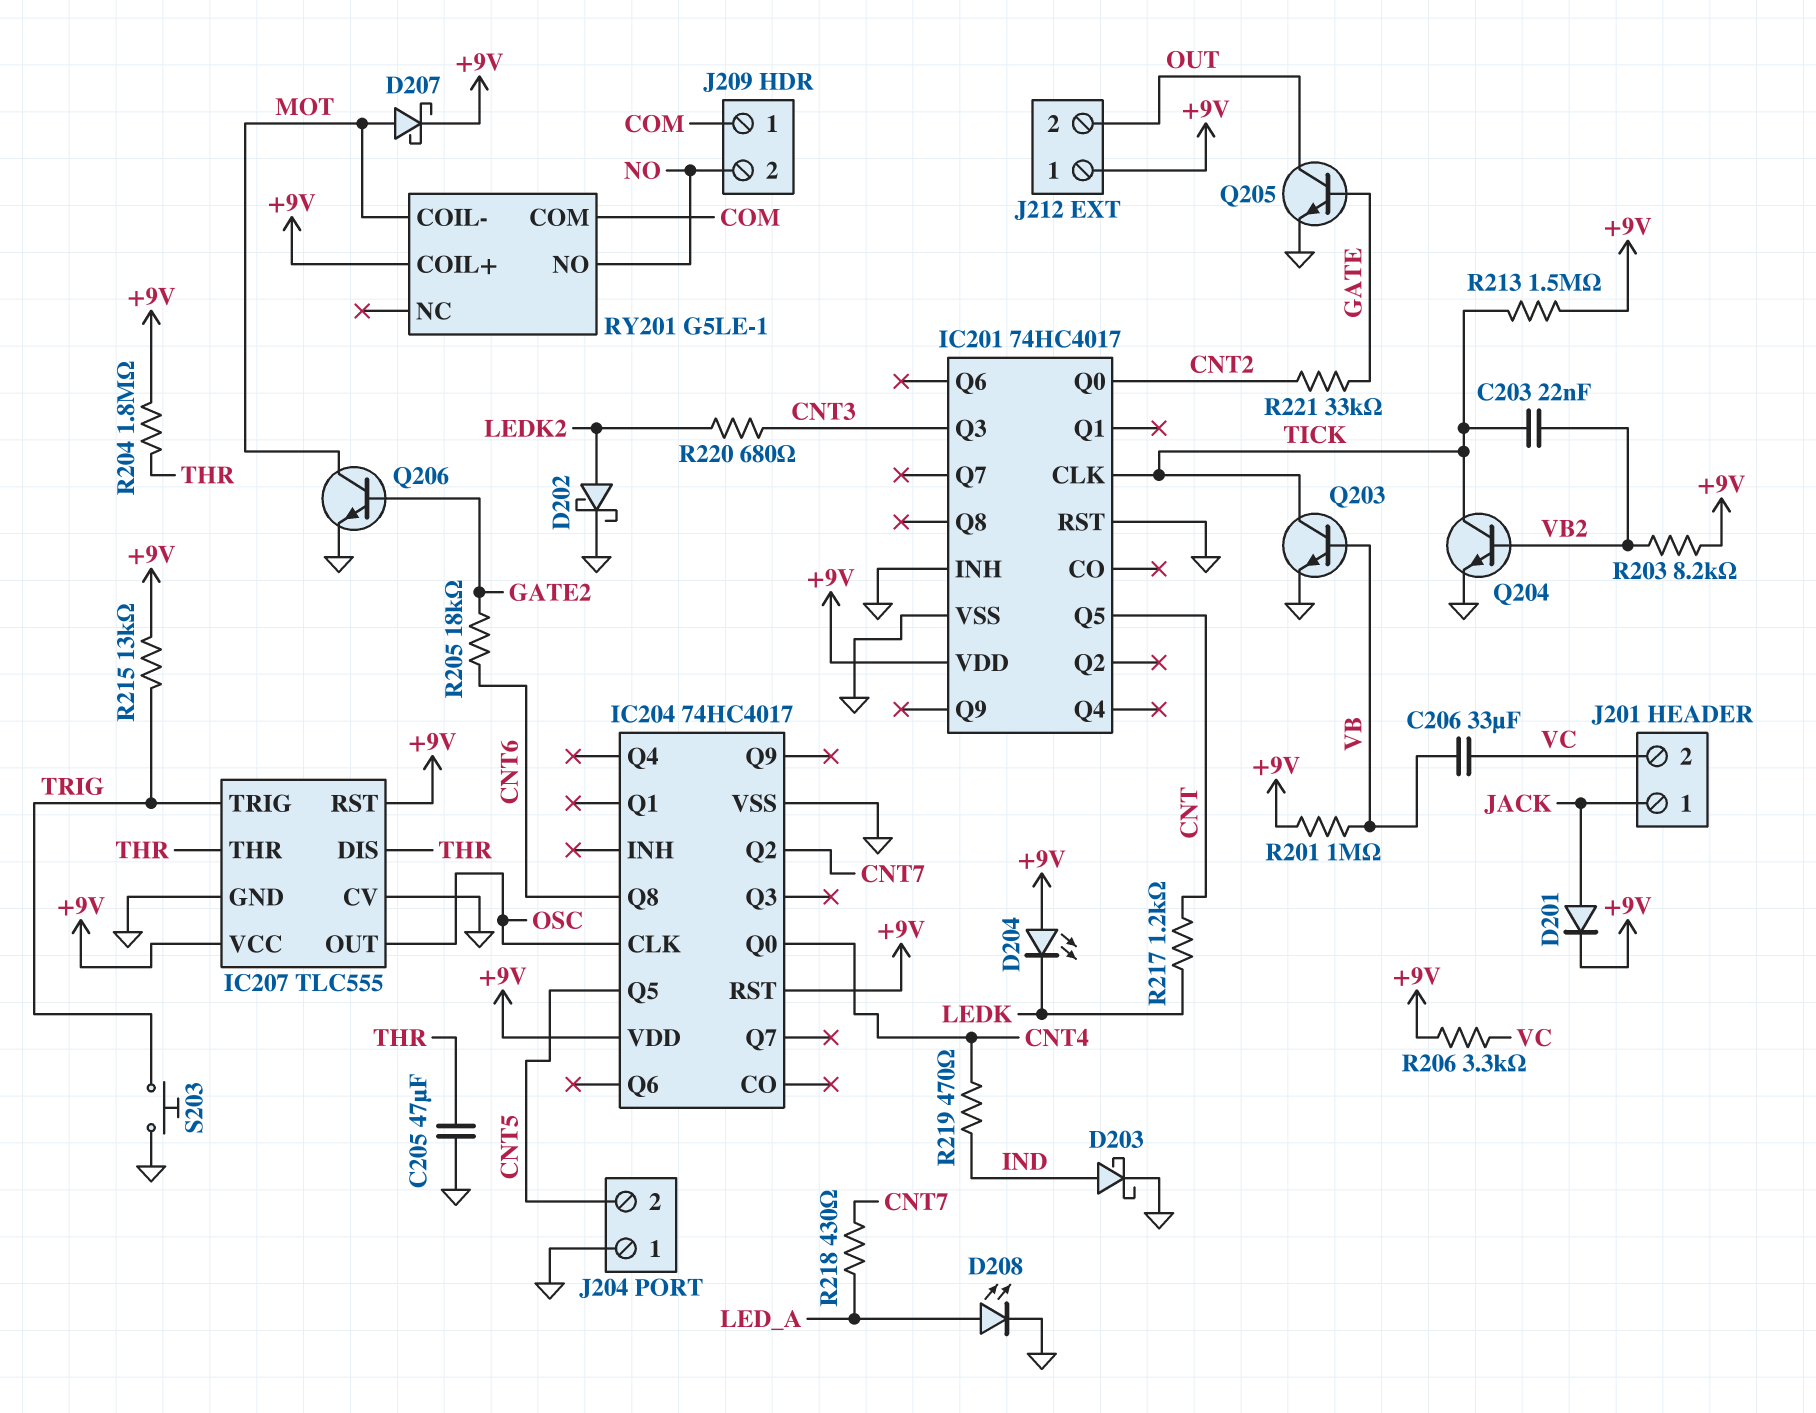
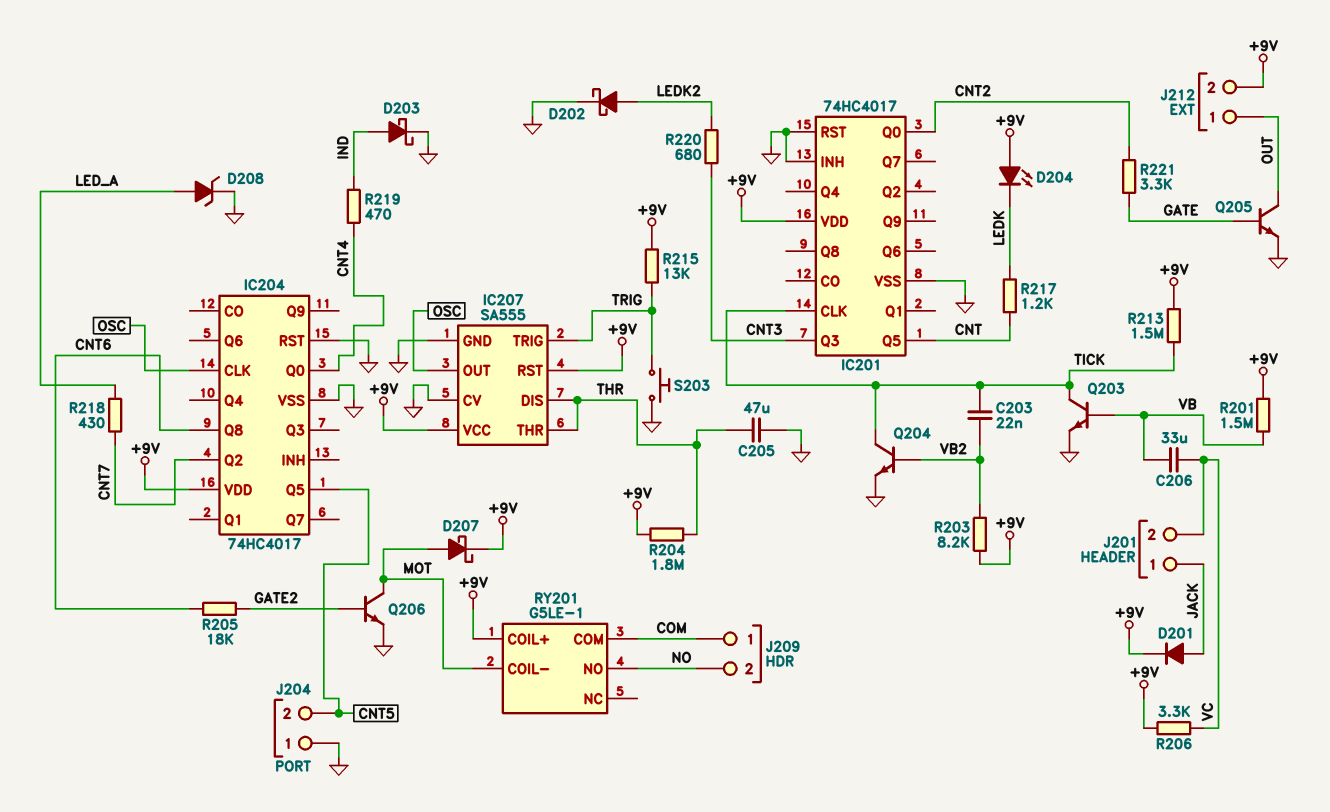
D208: LED (A LED_A, K GND) -> zener (A LED_A, K GND)
IC204 pin RST: +9V -> GND
IC207: TLC555 -> SA555
J212 pin 1: +9V -> OUT
J212 pin 2: OUT -> +9V
R201: 1M (+9V, VB) -> 1.5M (+9V, VB)
R221: 33k (CNT2, GATE) -> 3.3k (CNT2, GATE)

